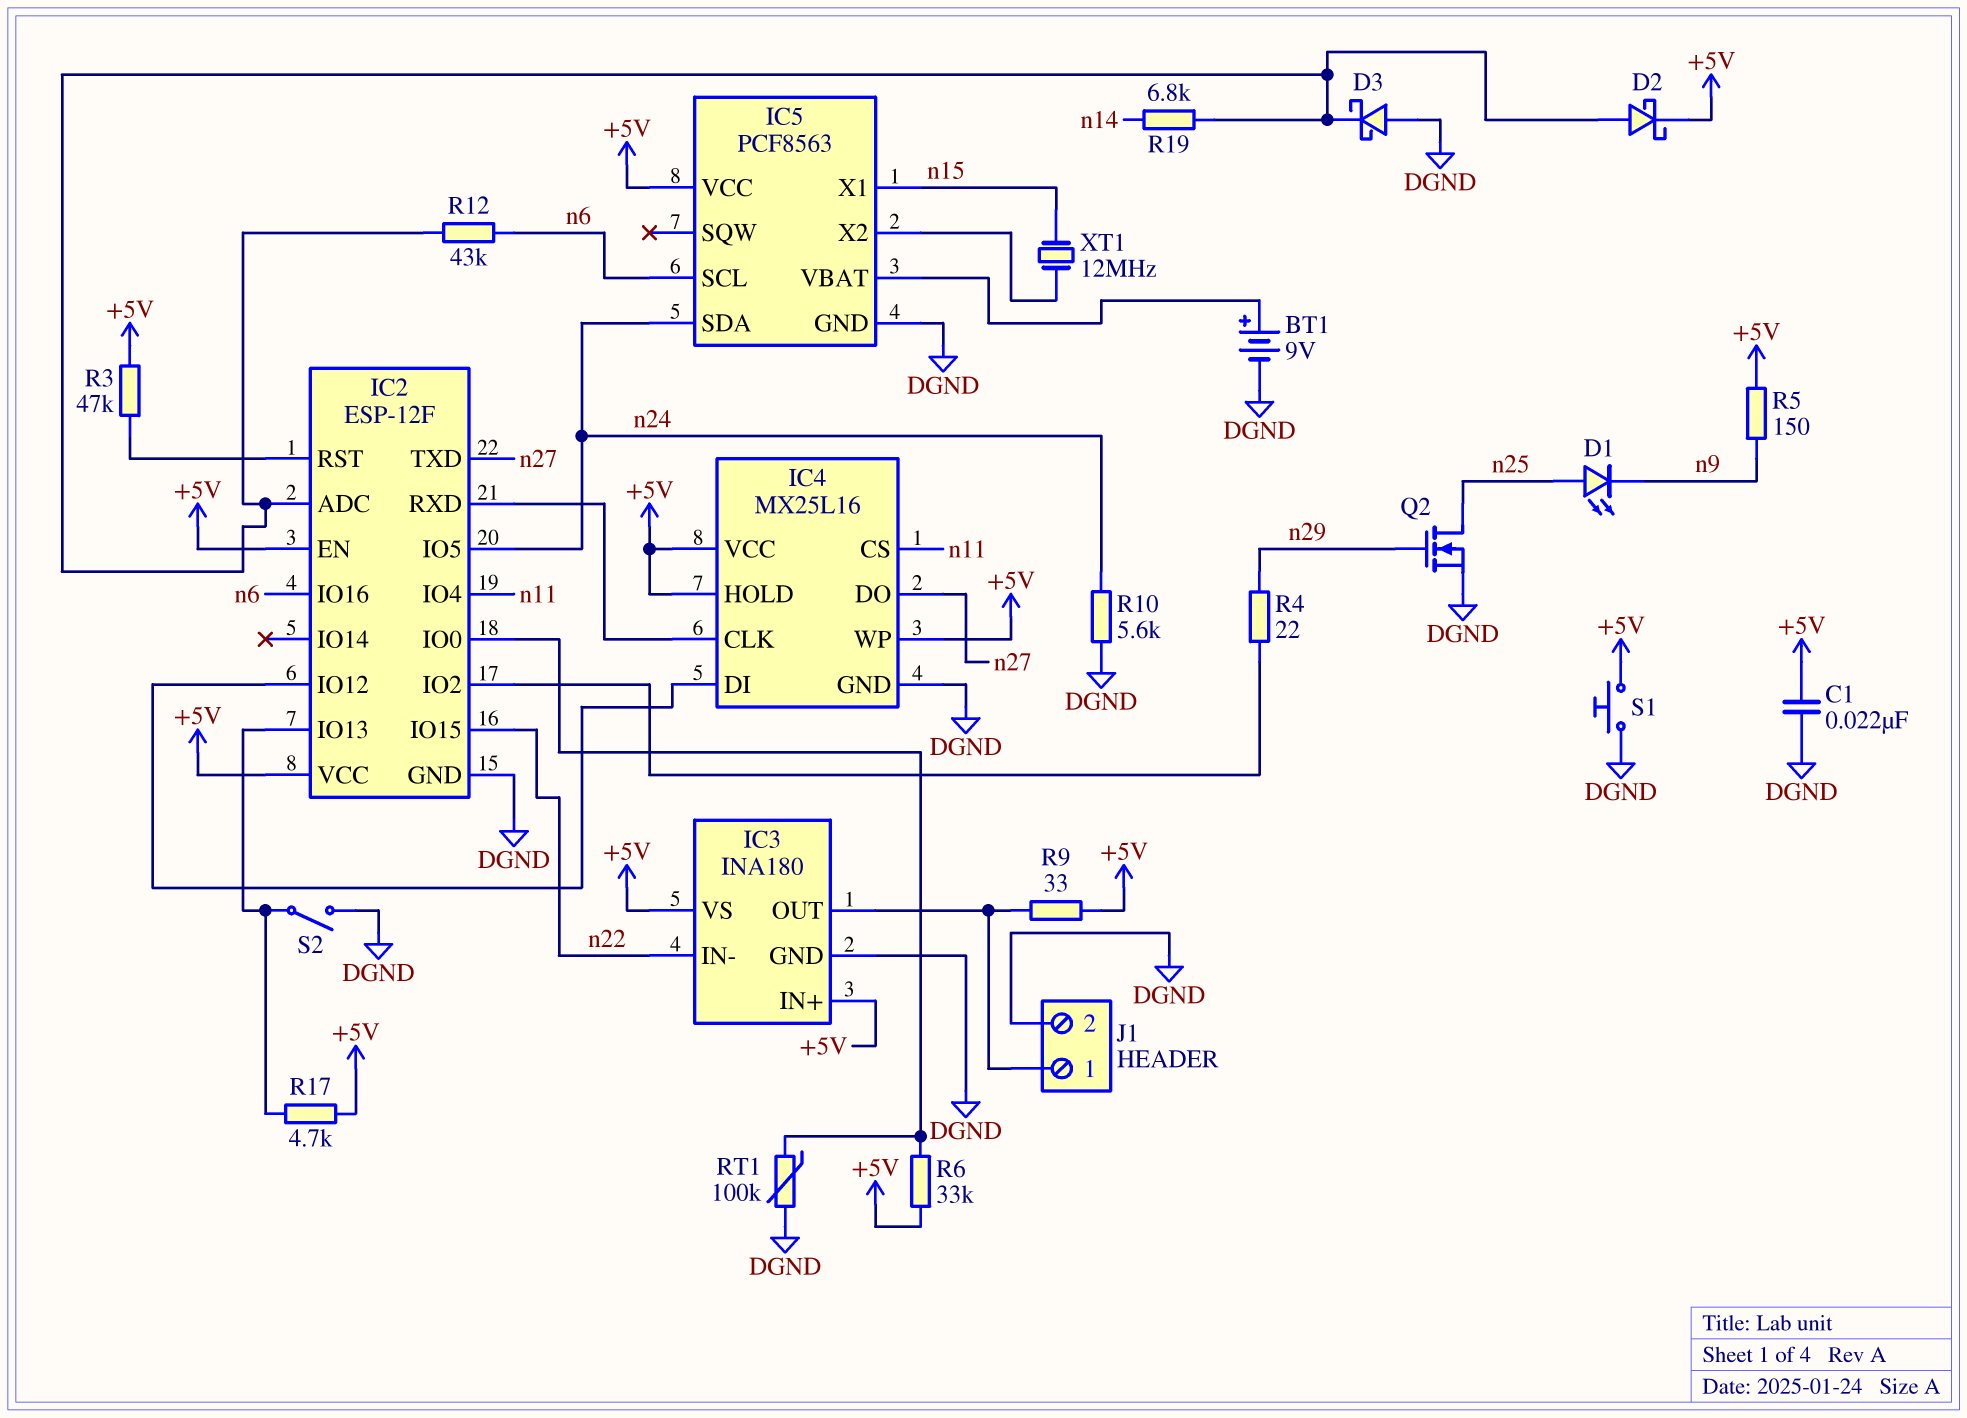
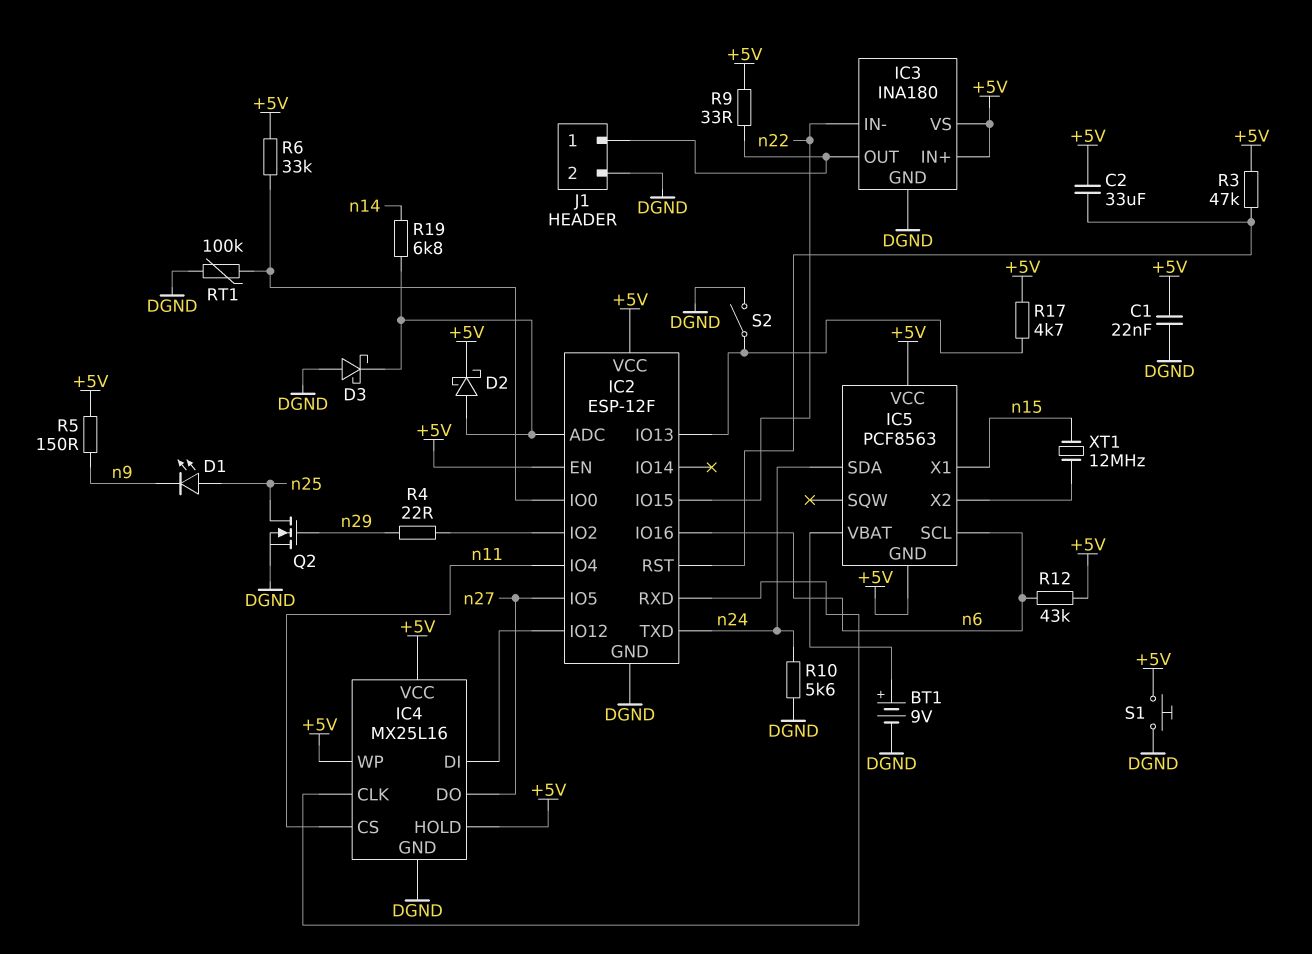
C2: none -> 33uF (+5V, IC2/RST)
IC2 pin IO5: n24 -> n27
IC2 pin TXD: n27 -> n24
IC5 pin GND: DGND -> +5V
R12: 43k (IC2/ADC, n6) -> 43k (+5V, n6)

